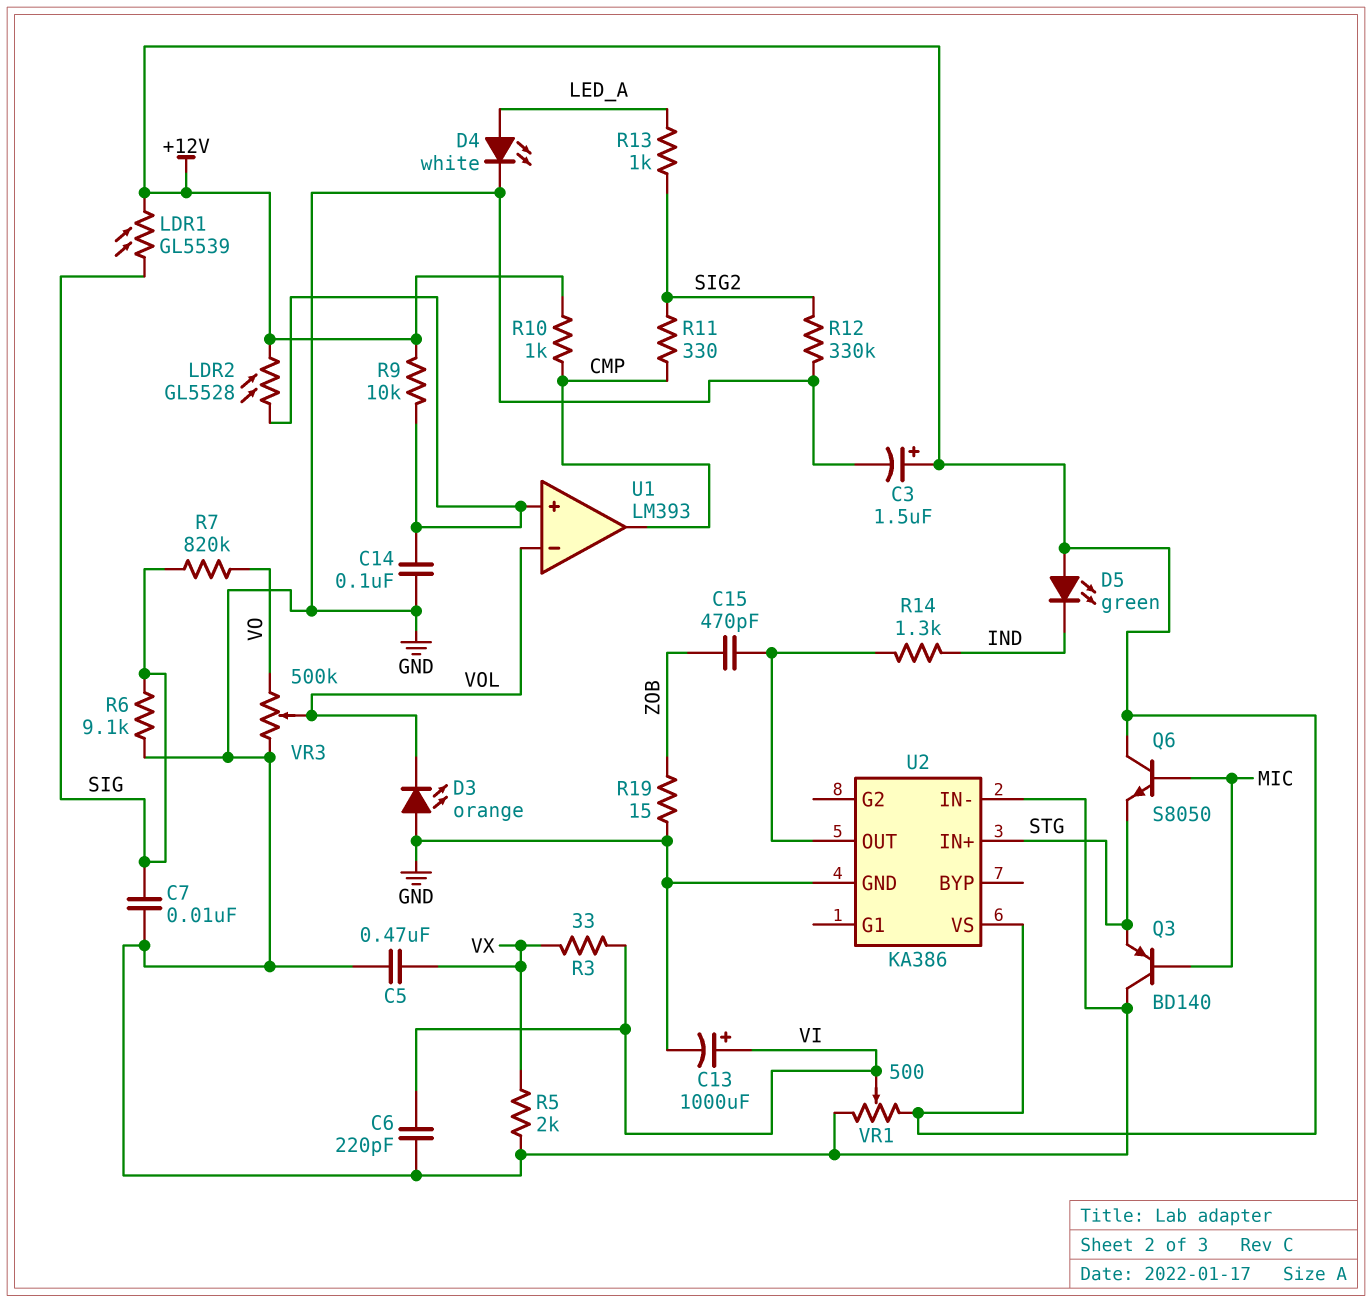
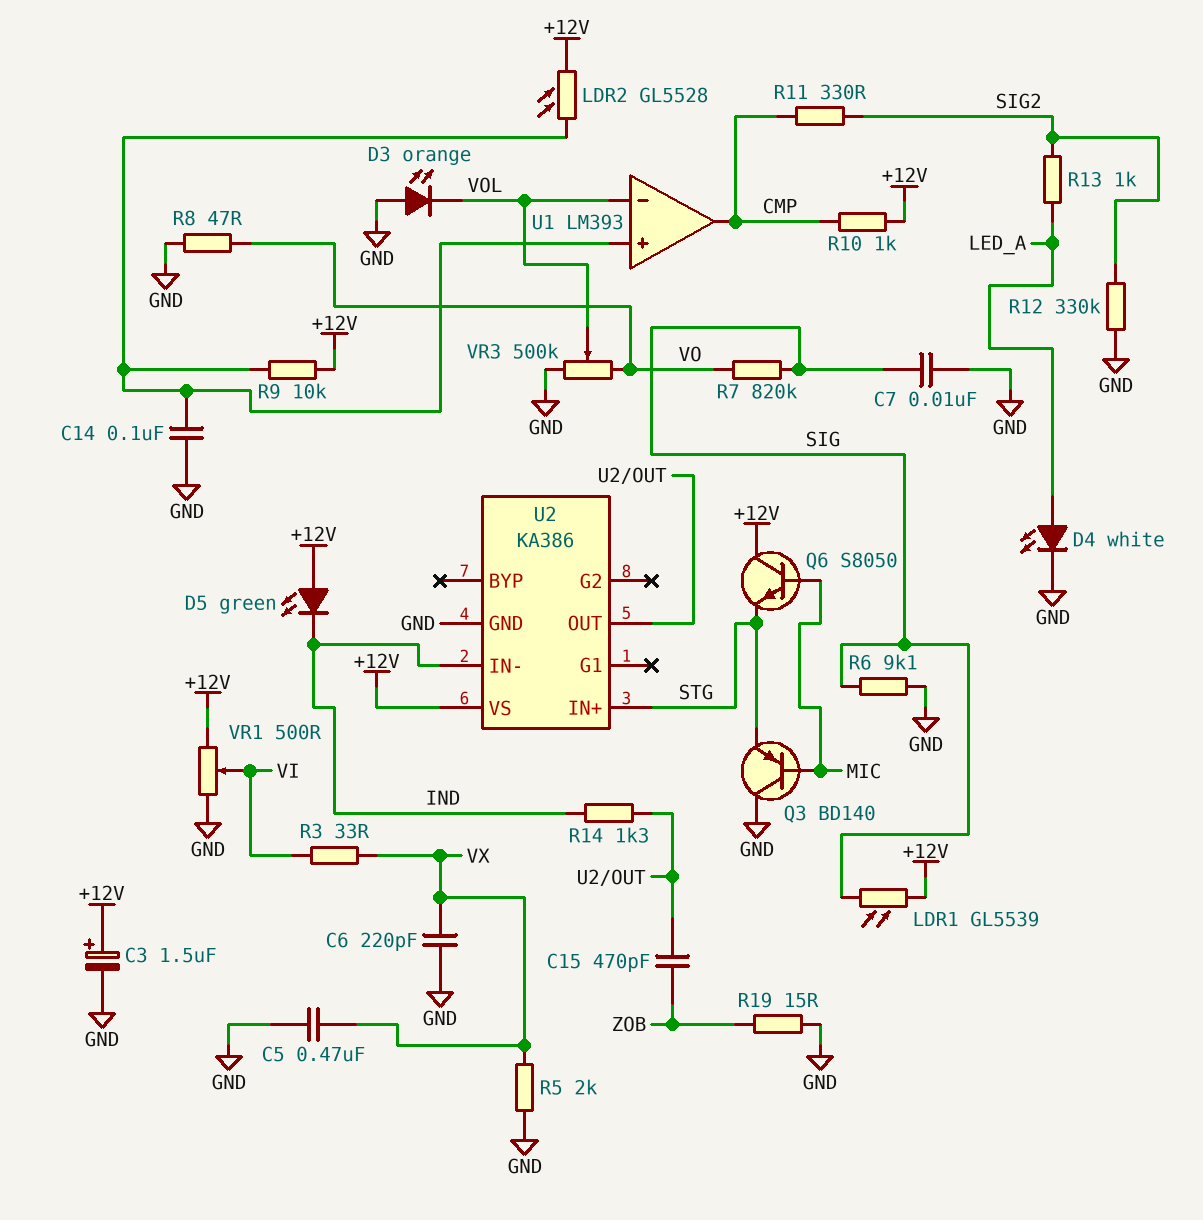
C6: 220pF (GND, VI) -> 220pF (GND, VX)
C13: 1000uF (plus VI, minus GND) -> none
R8: none -> 47 (GND, VO)
U2 pin IN-: GND -> IND

